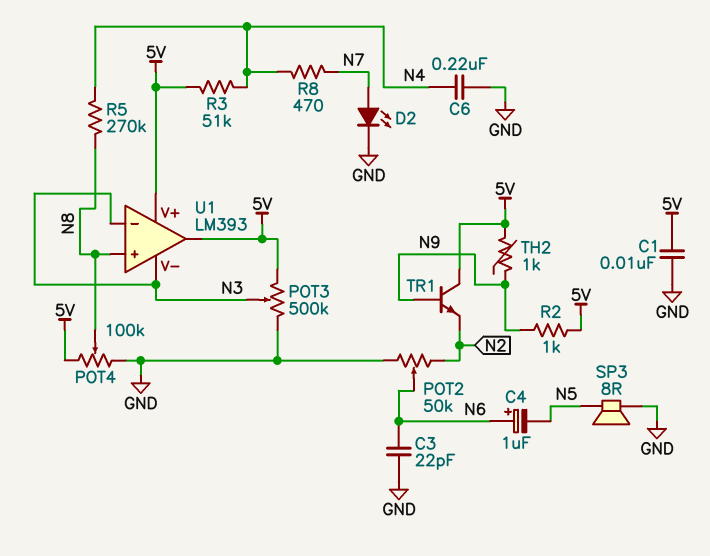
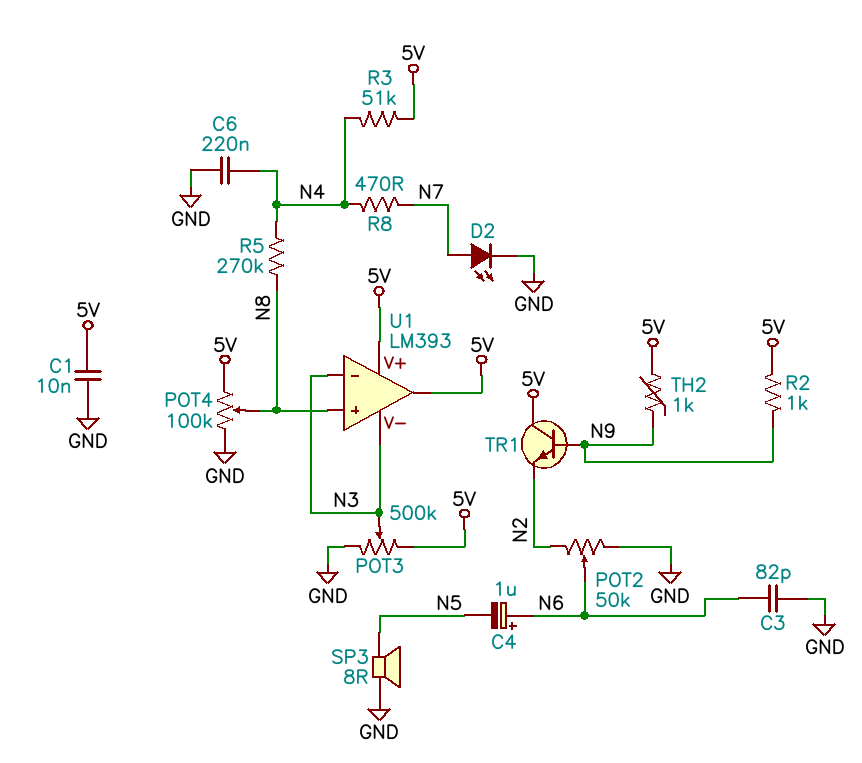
C3: 22pF (GND, N6) -> 82pF (GND, N6)

